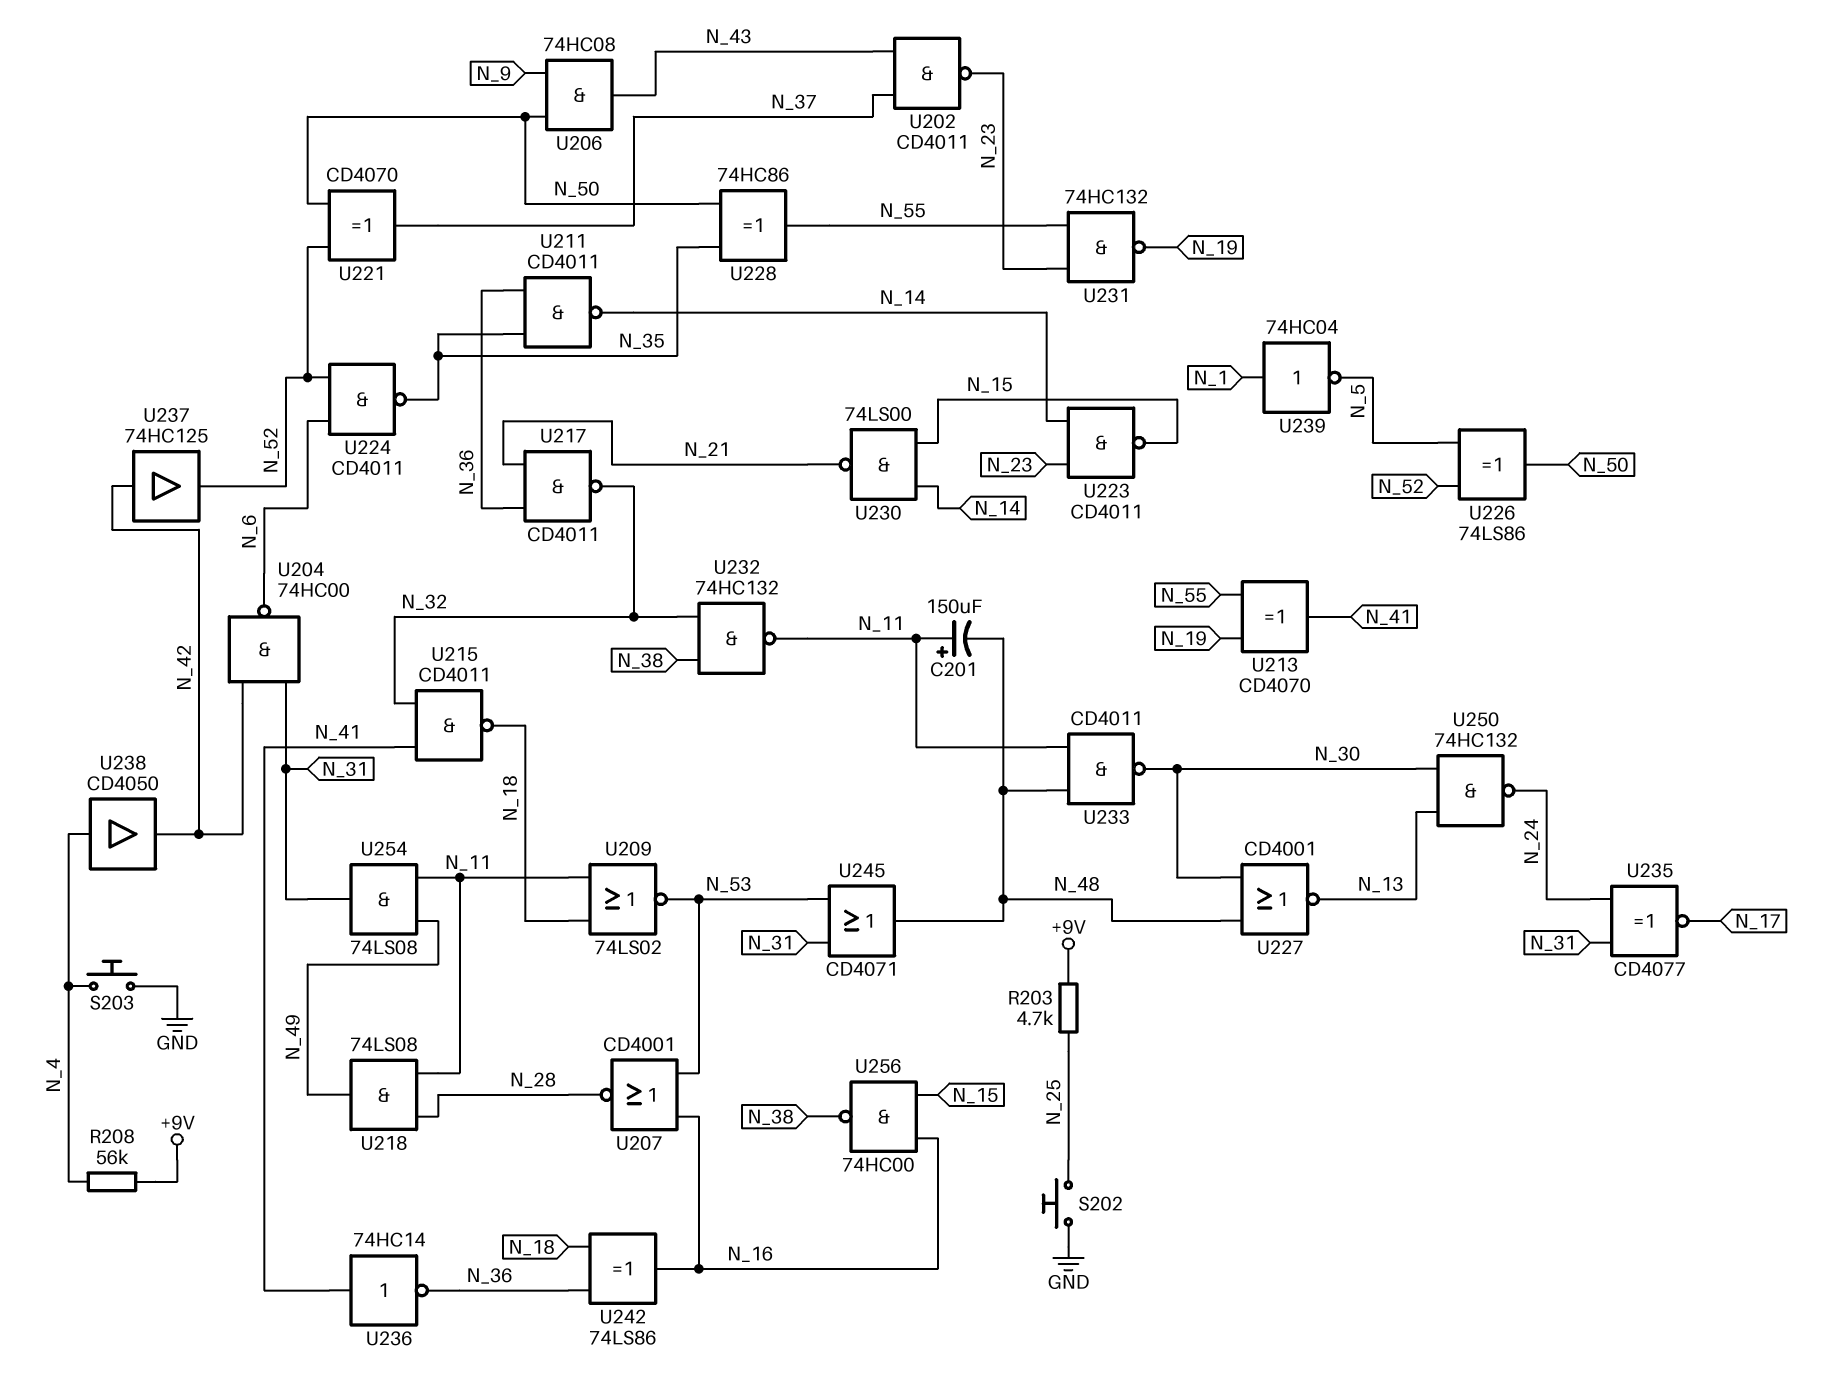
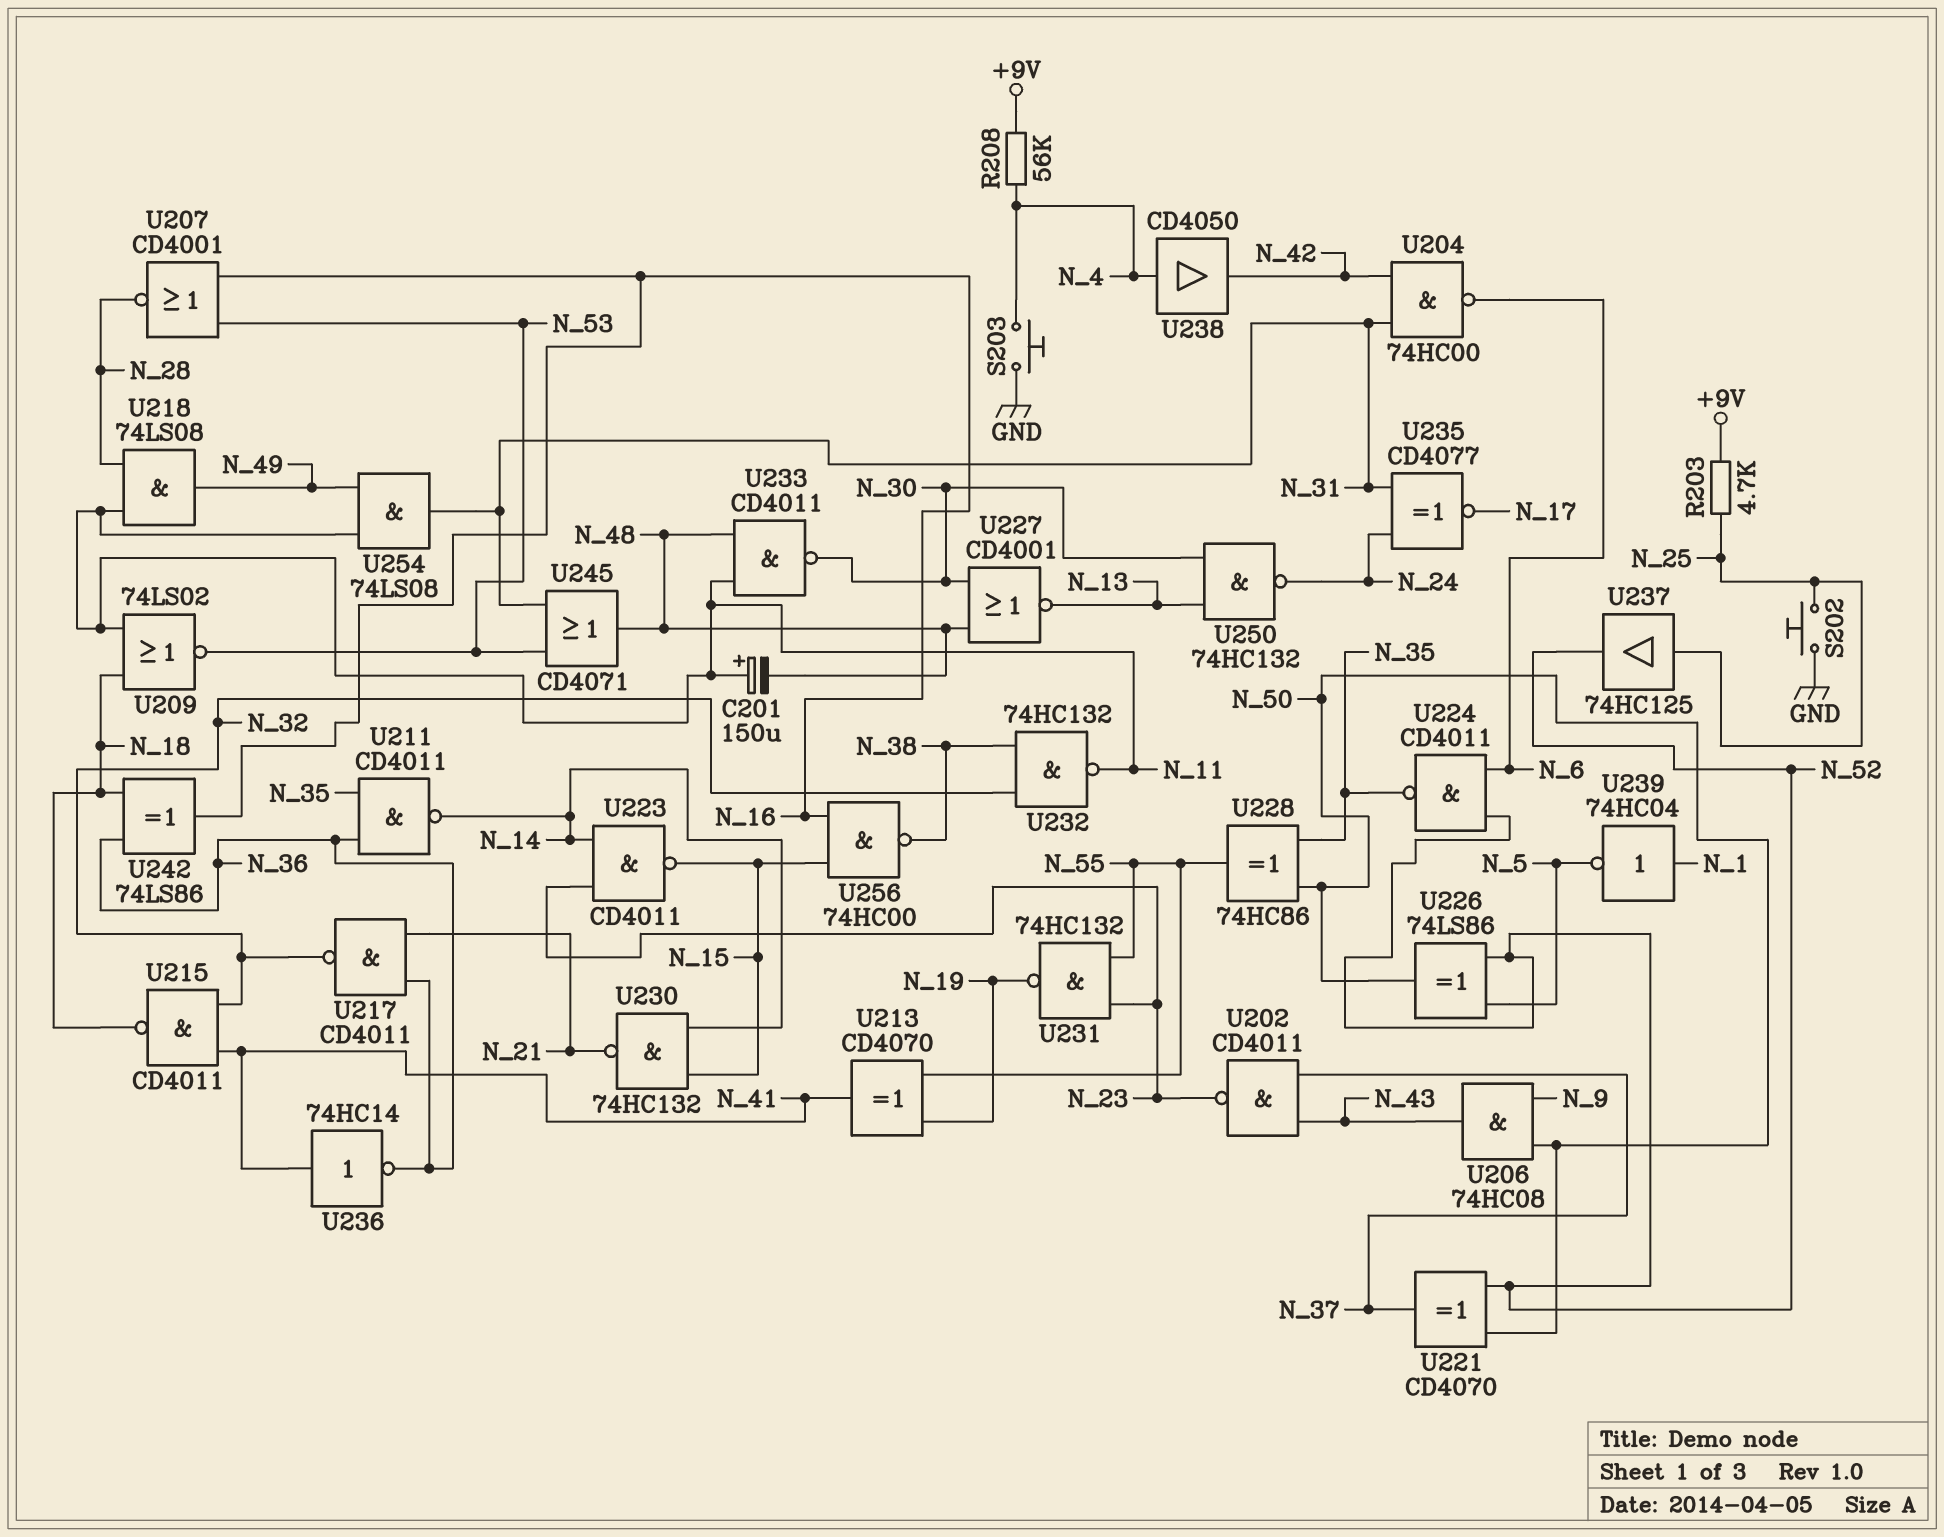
U230: NAND 74LS00 (in N_14, in N_15, out N_21) -> NAND 74HC132 (in N_14, in N_15, out N_21)
U237: buffer 74HC125 (in N_42, out N_52) -> buffer 74HC125 (in N_25, out N_52)

